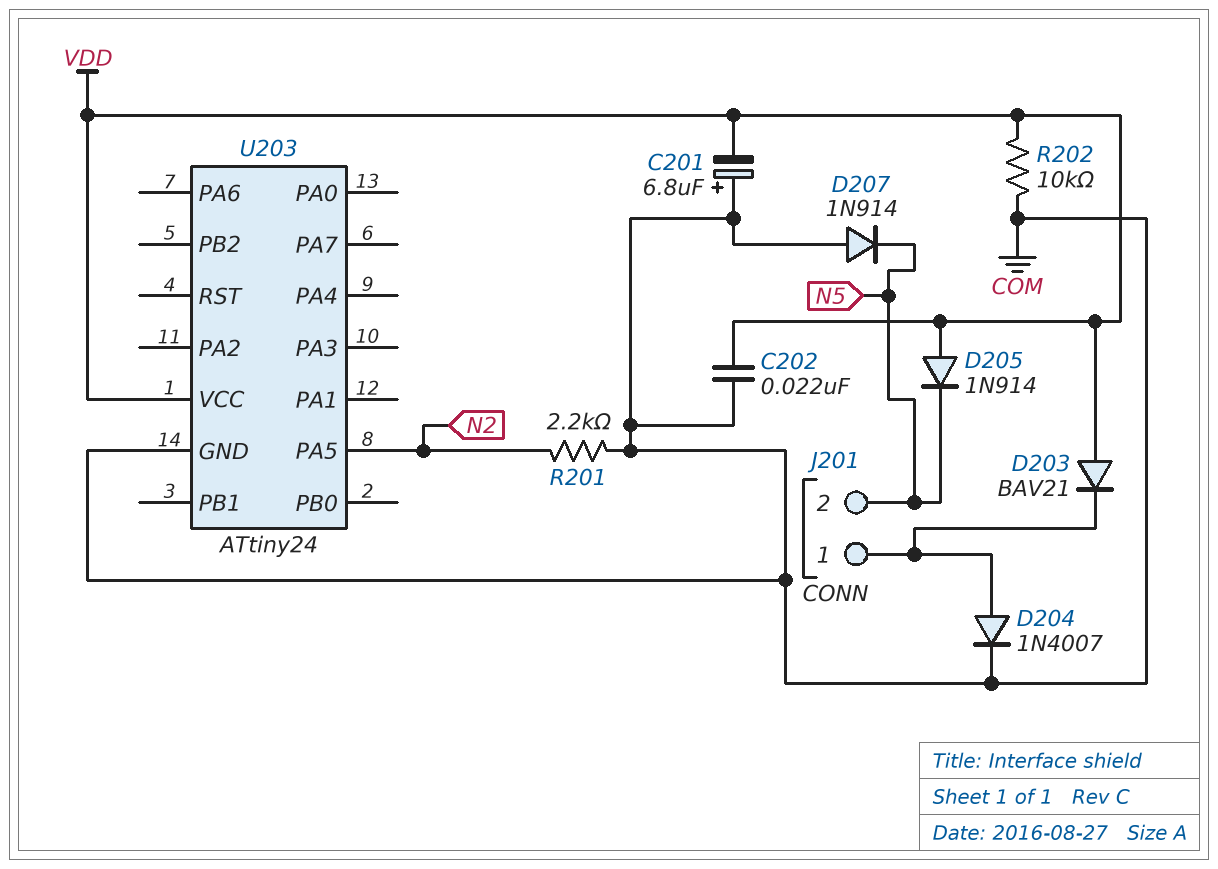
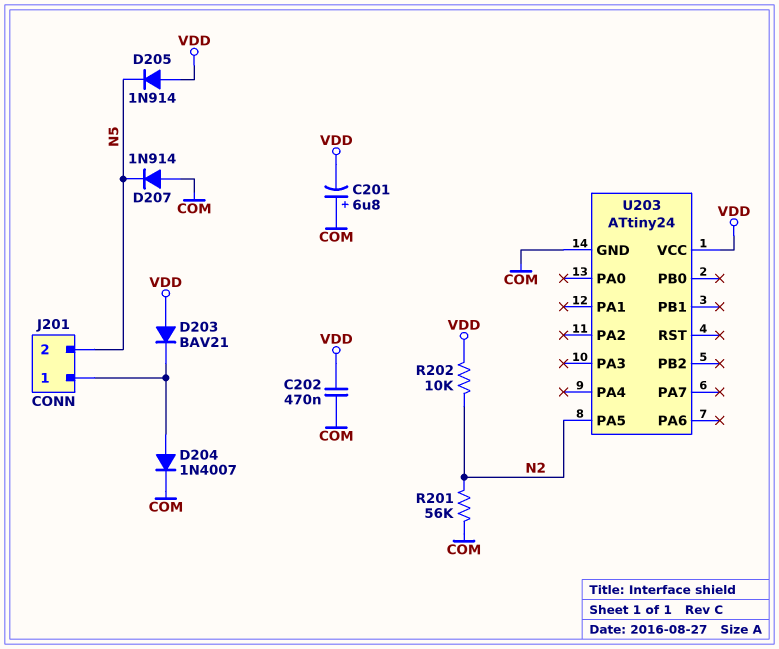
C202: 22nF (COM, VDD) -> 470nF (COM, VDD)
R201: 2.2k (COM, N2) -> 56k (COM, N2)
R202: 10k (COM, VDD) -> 10k (N2, VDD)

